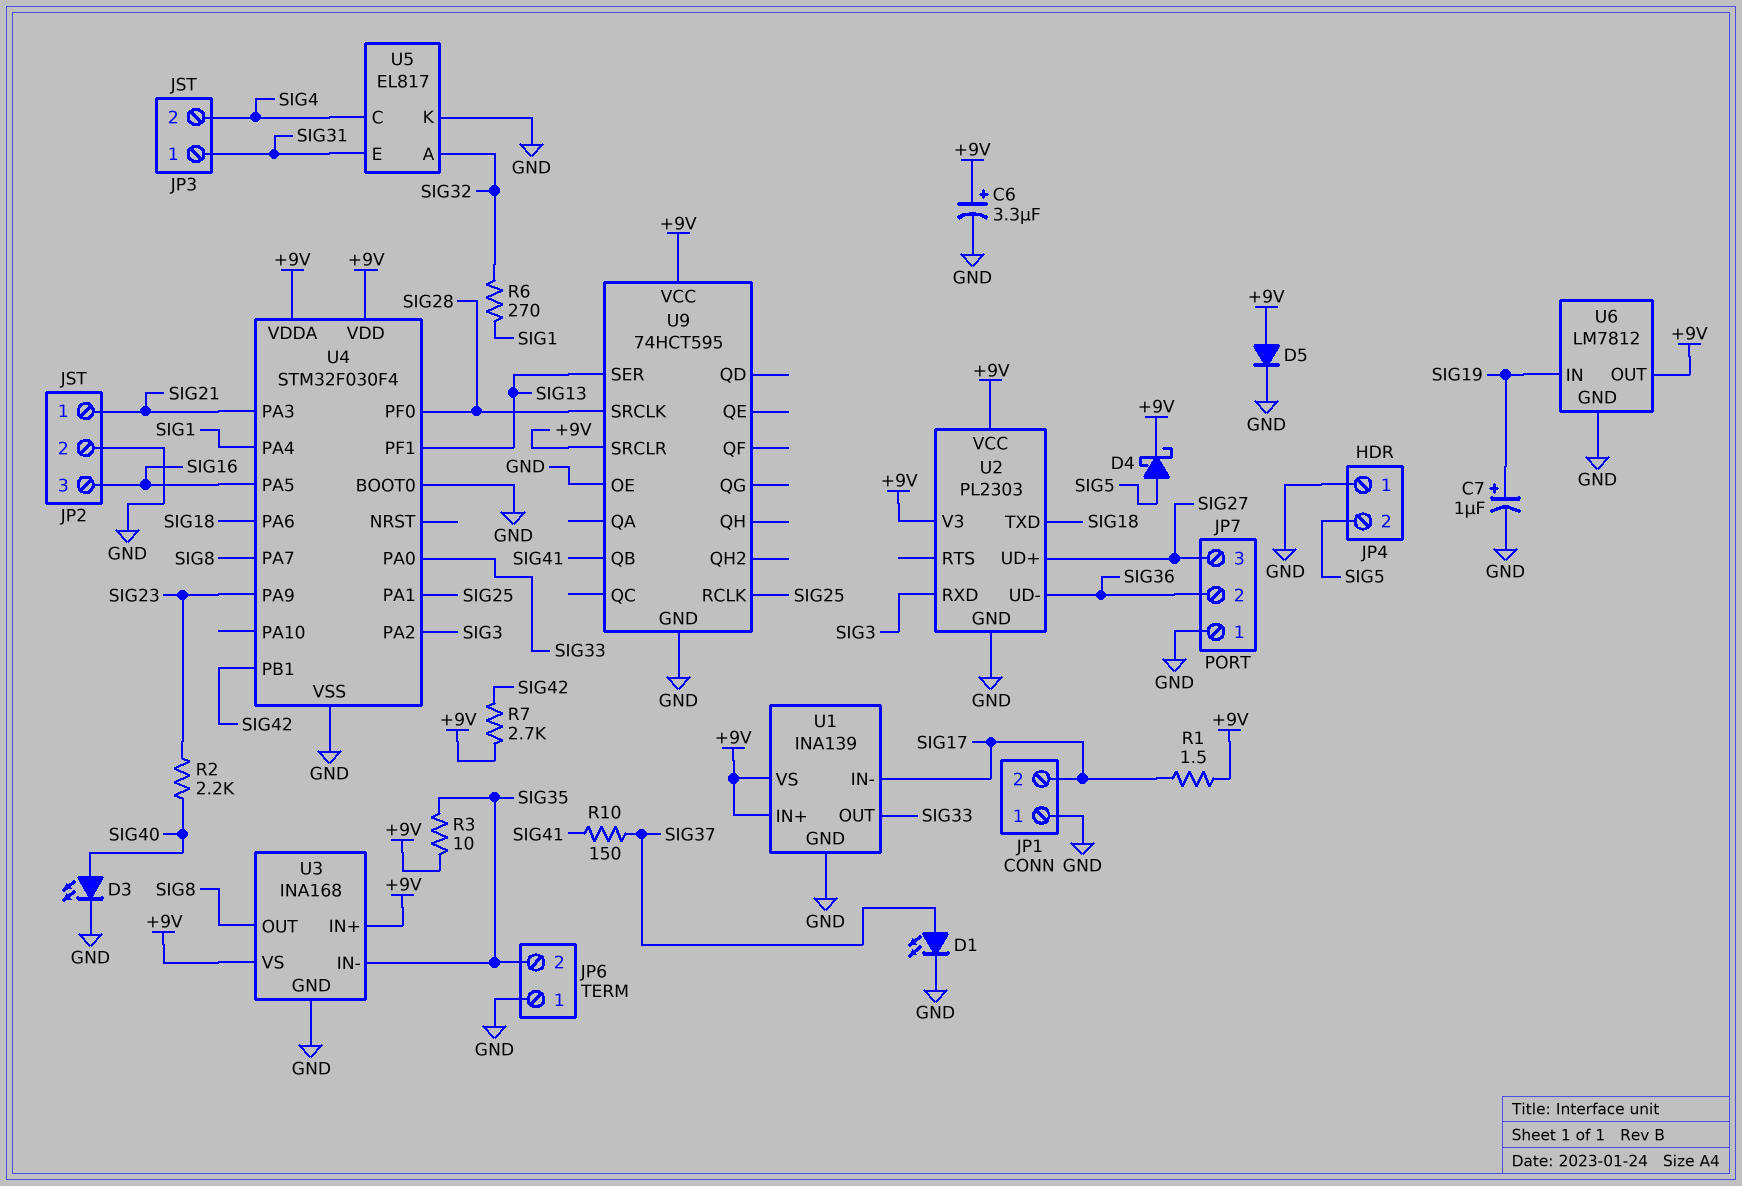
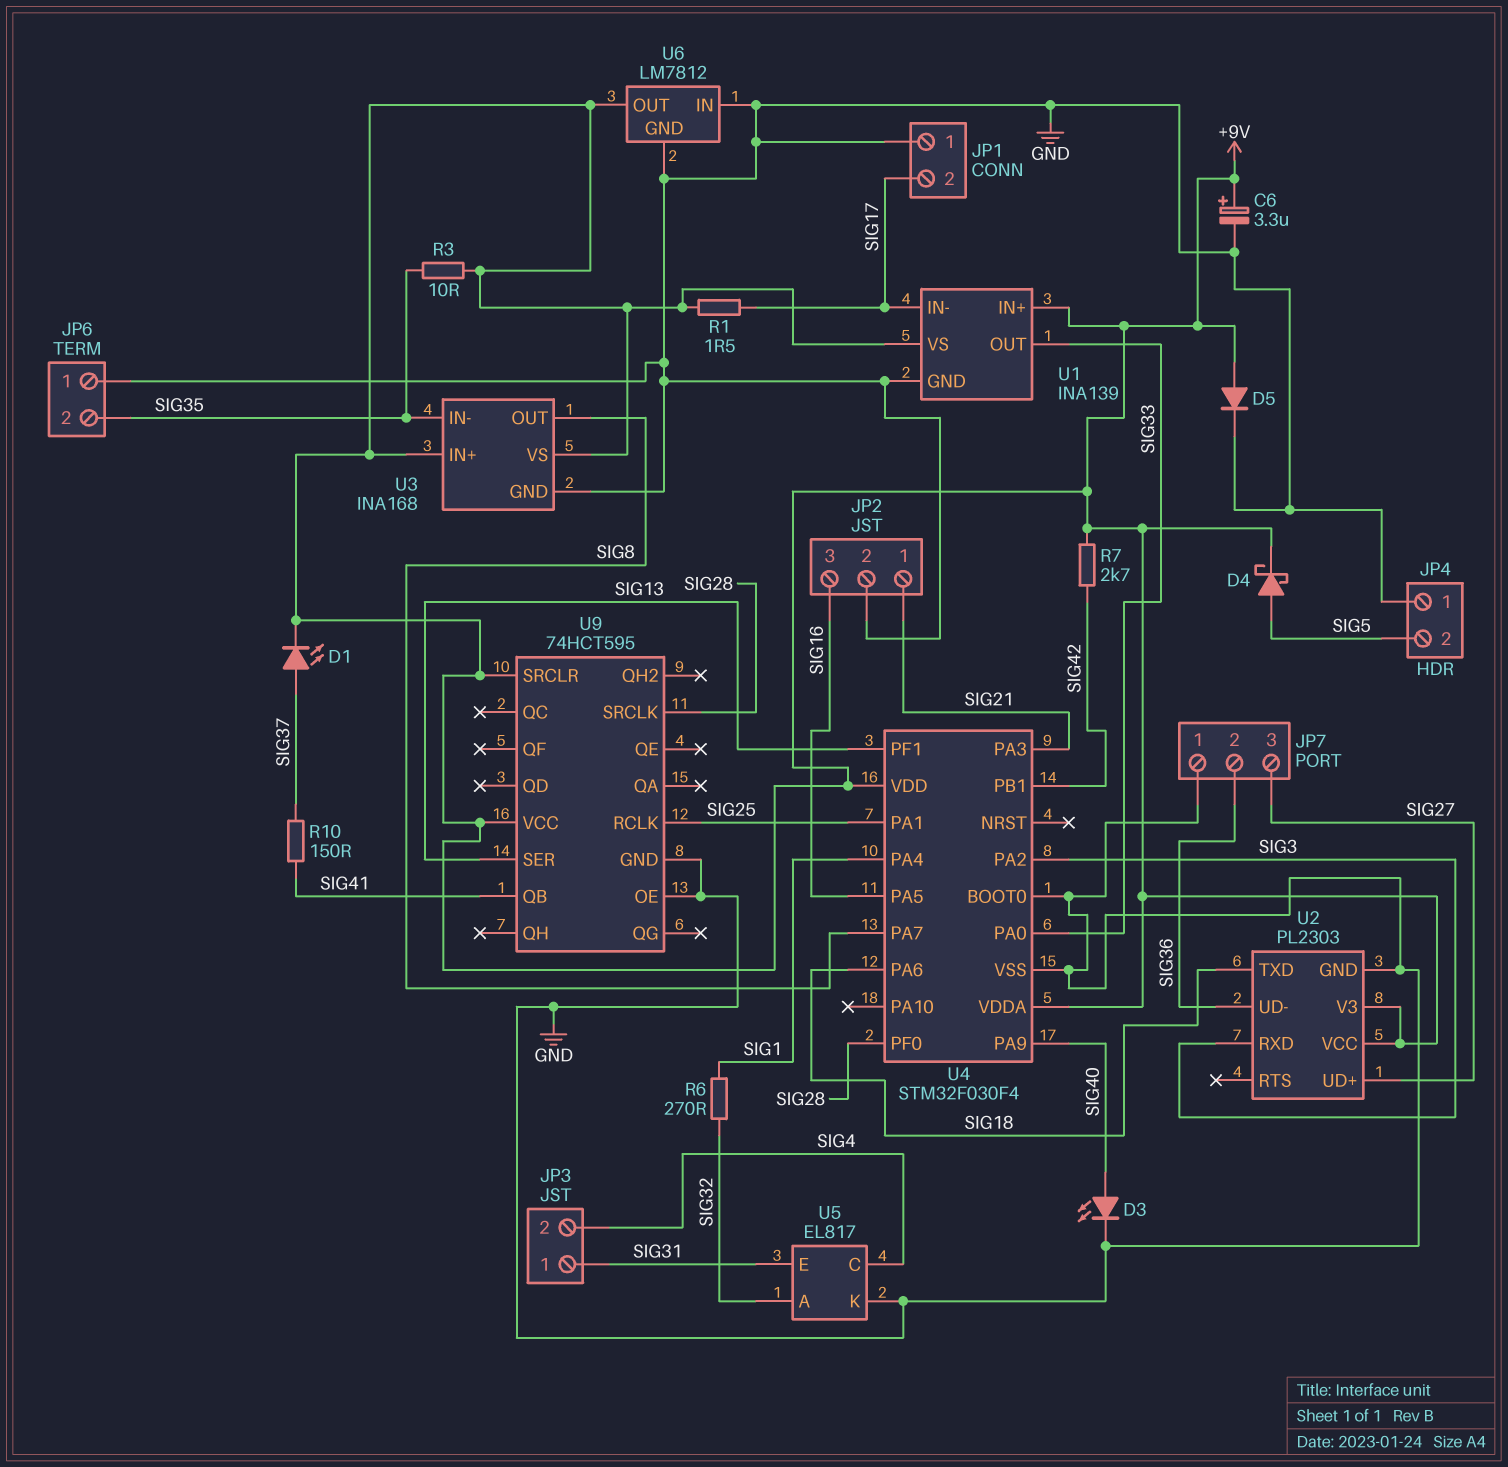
C7: 1uF (plus SIG19, minus GND) -> none
D1: LED (A SIG37, K GND) -> LED (A SIG37, K +9V)
R2: 2.2k (SIG23, SIG40) -> none
U4 pin PA9: SIG23 -> SIG40
U6 pin IN: SIG19 -> GND

